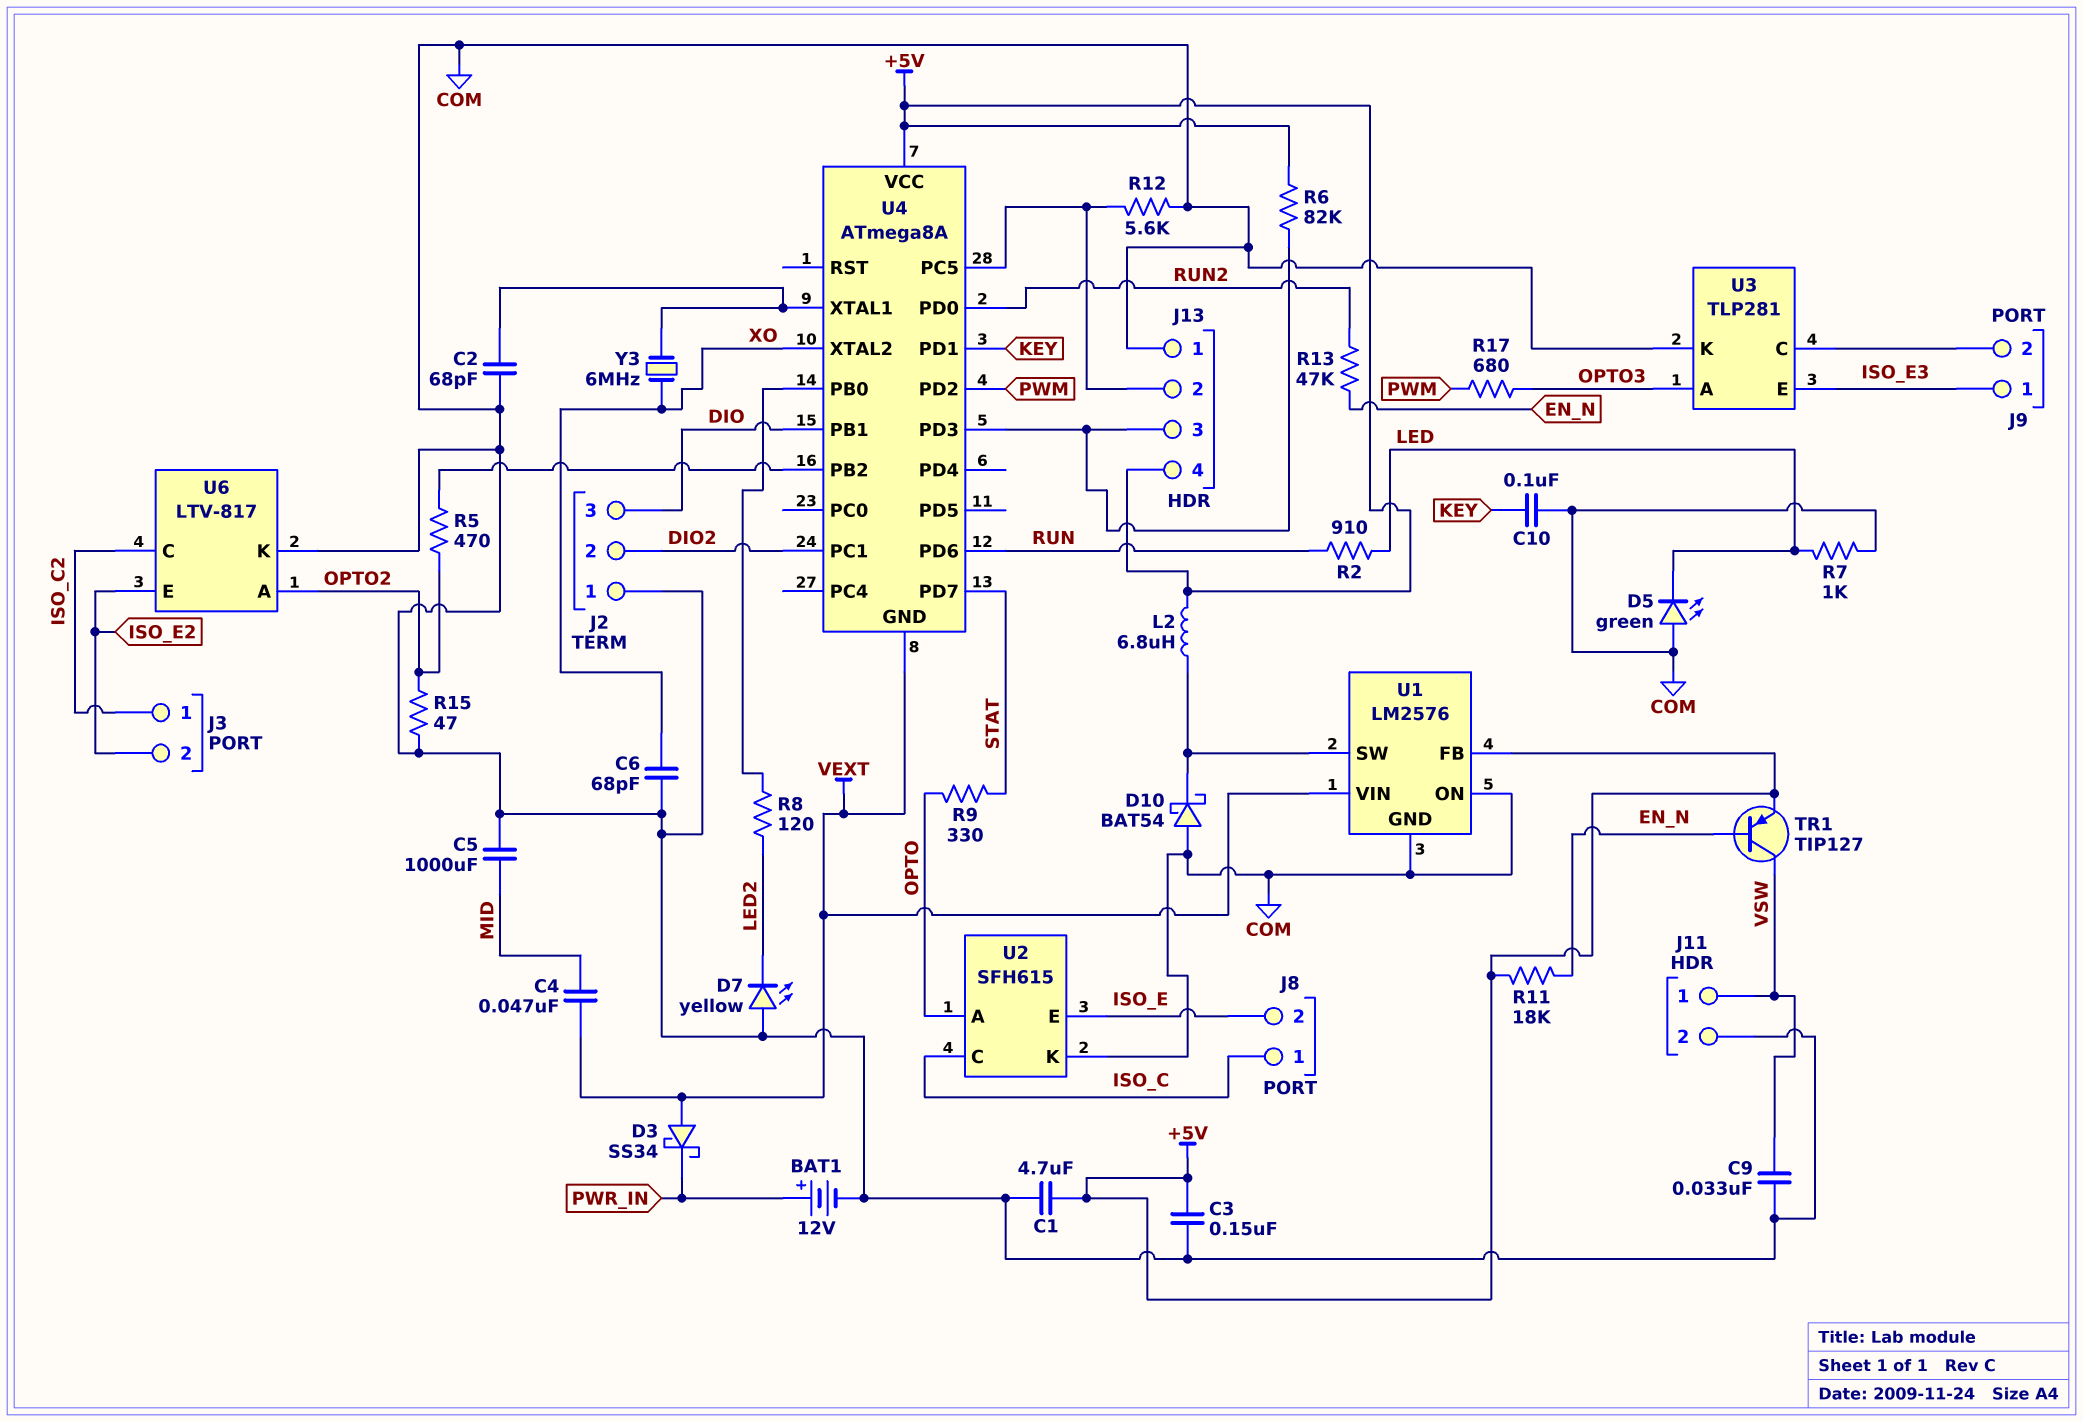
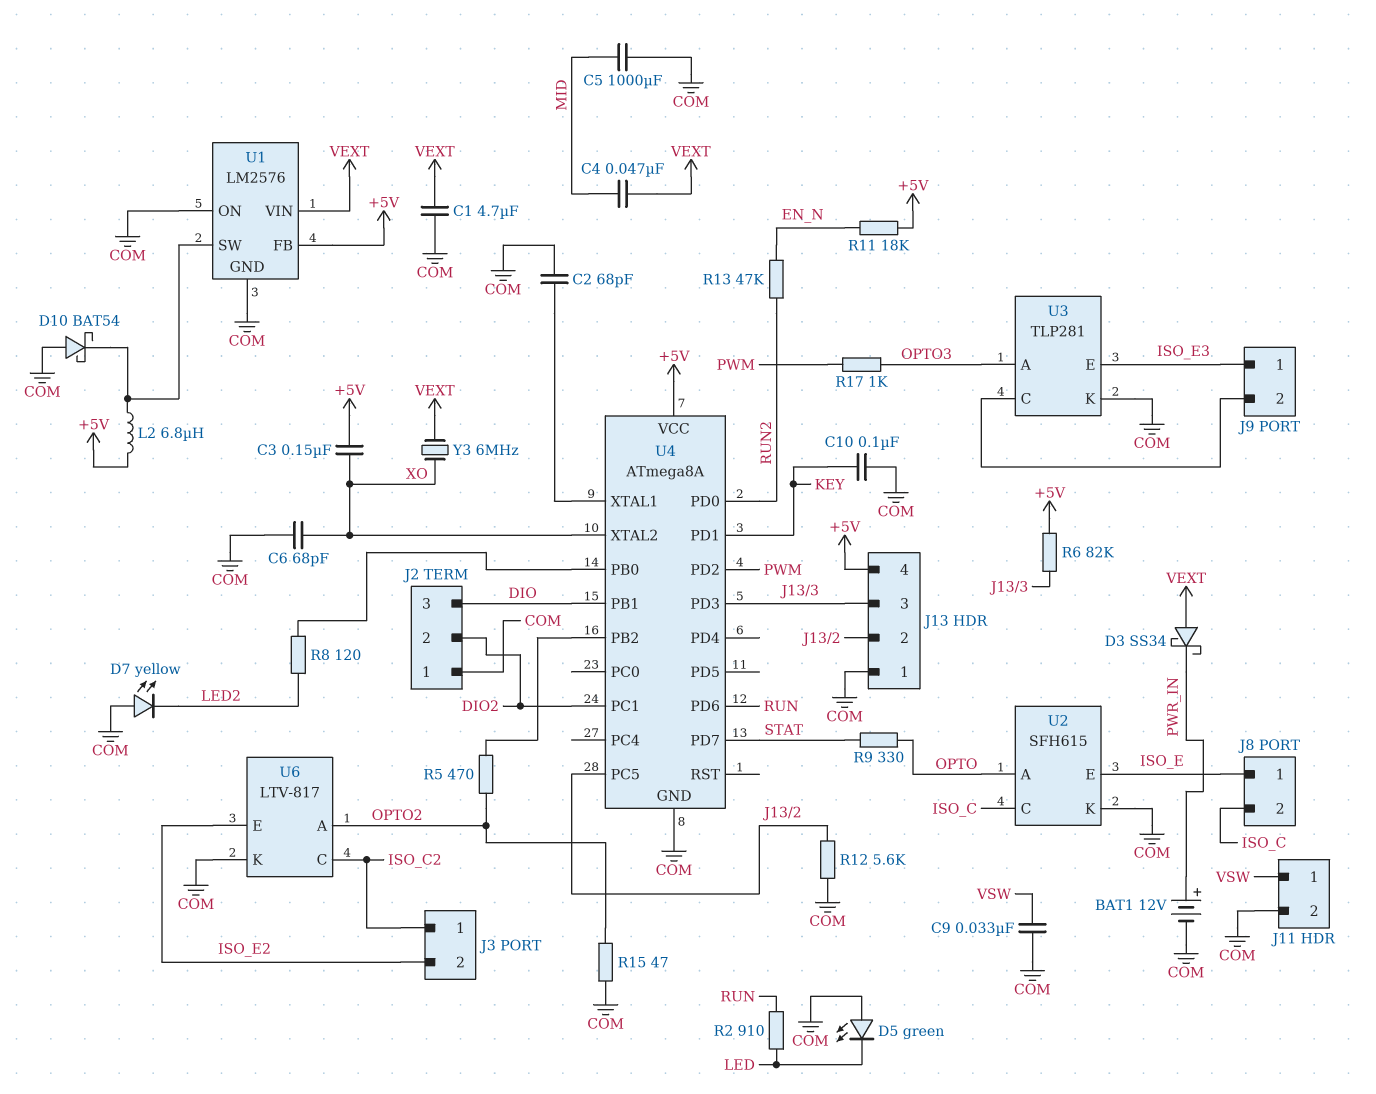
C1: 4.7uF (+5V, COM) -> 4.7uF (COM, VEXT)
C3: 150nF (+5V, COM) -> 150nF (+5V, XO)
J8 pin 1: ISO_C -> ISO_E
J8 pin 2: ISO_E -> ISO_C
R7: 1k (COM, LED) -> none
R17: 680 (OPTO3, PWM) -> 1k (OPTO3, PWM)
TR1: PNP TIP127 (B EN_N, C VSW, E +5V) -> none
U4 pin GND: VEXT -> COM
Y3: 6MHz (U4/XTAL1, XO) -> 6MHz (VEXT, XO)

